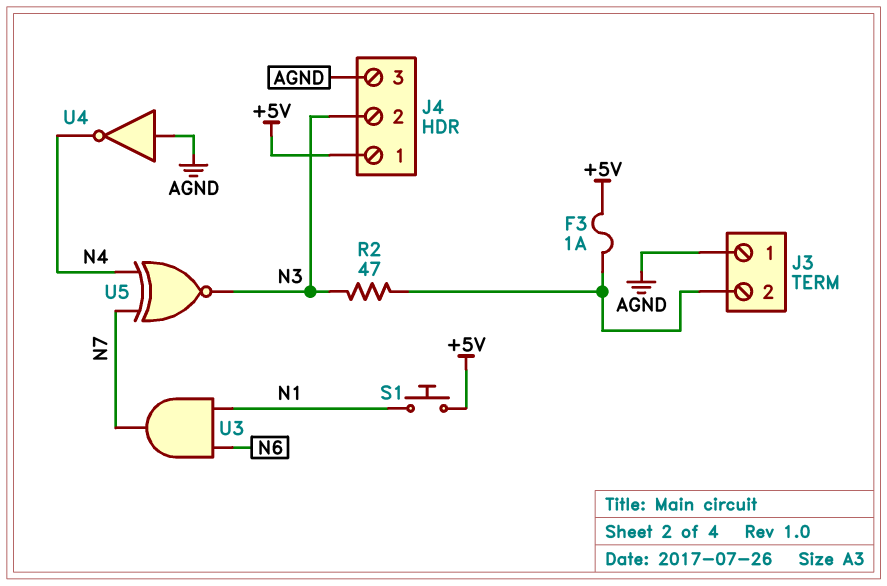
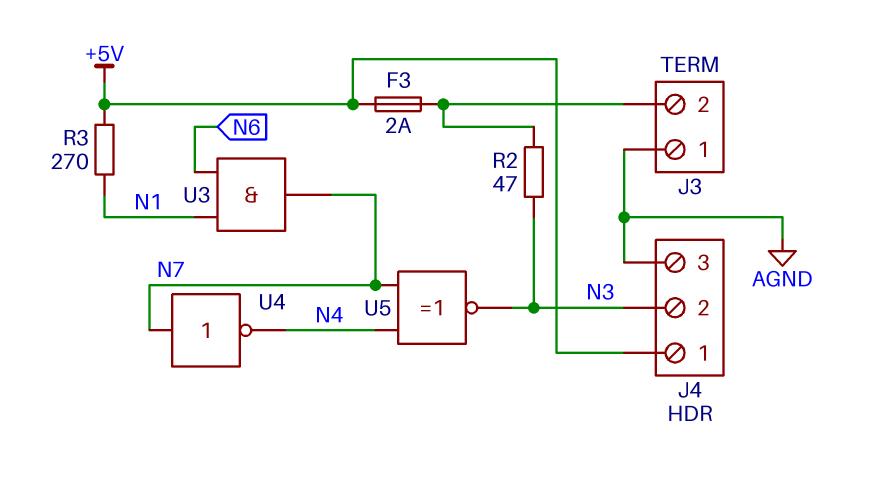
F3: 1A (+5V, J3/2) -> 2A (+5V, J3/2)
R3: none -> 270 (+5V, N1)
S1: button (+5V, N1) -> none
U4: NOT (in AGND, out N4) -> NOT (in N7, out N4)

